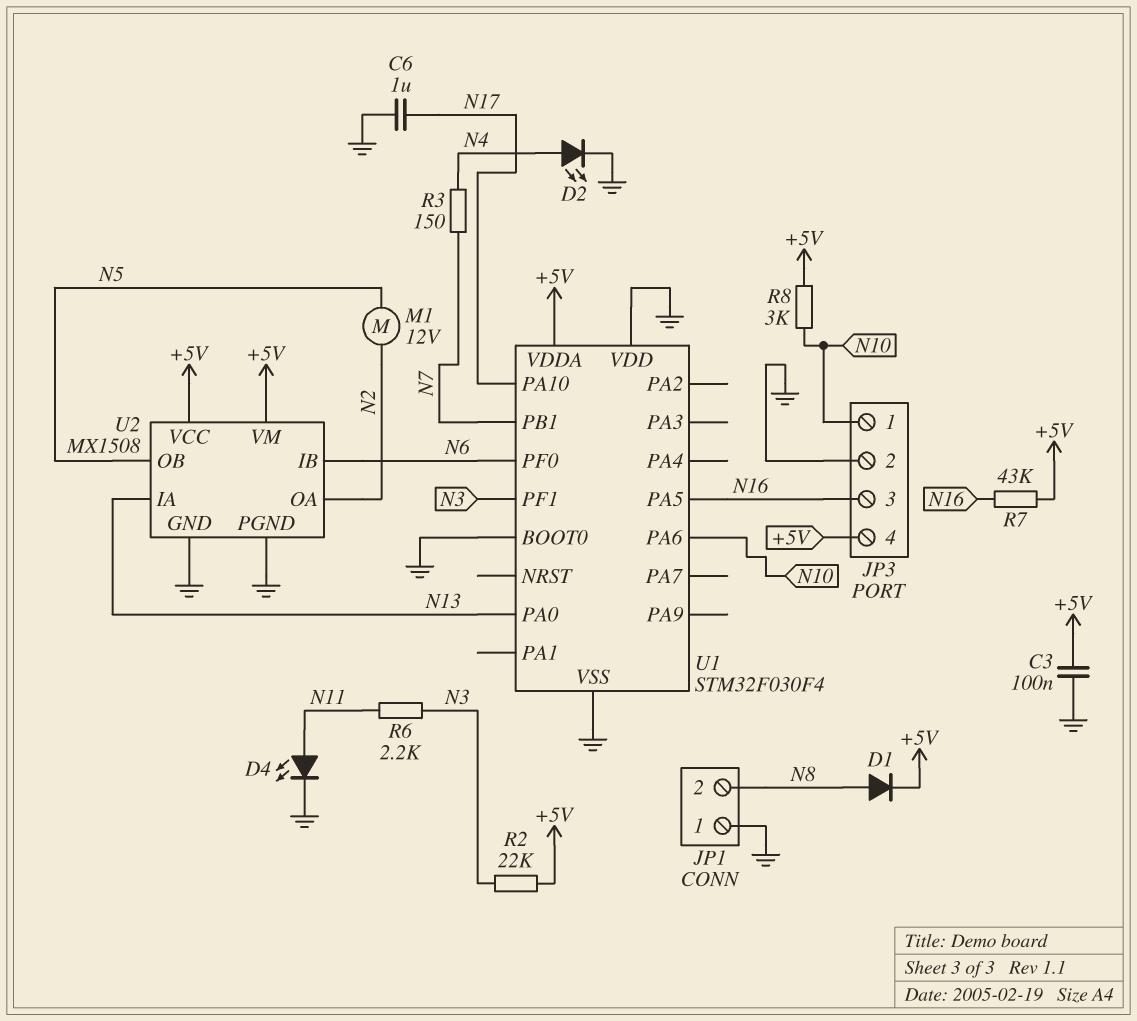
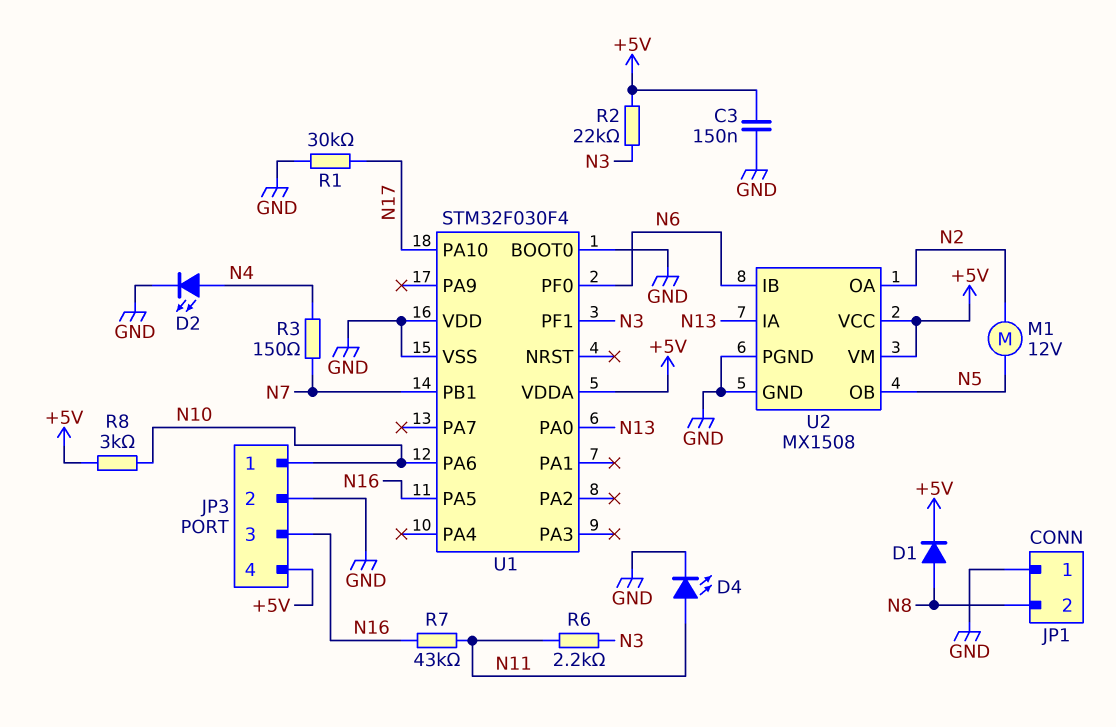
C3: 100nF (+5V, GND) -> 150nF (+5V, GND)
C6: 1uF (GND, N17) -> none
R1: none -> 30k (GND, N17)
R7: 43k (+5V, N16) -> 43k (N11, N16)

